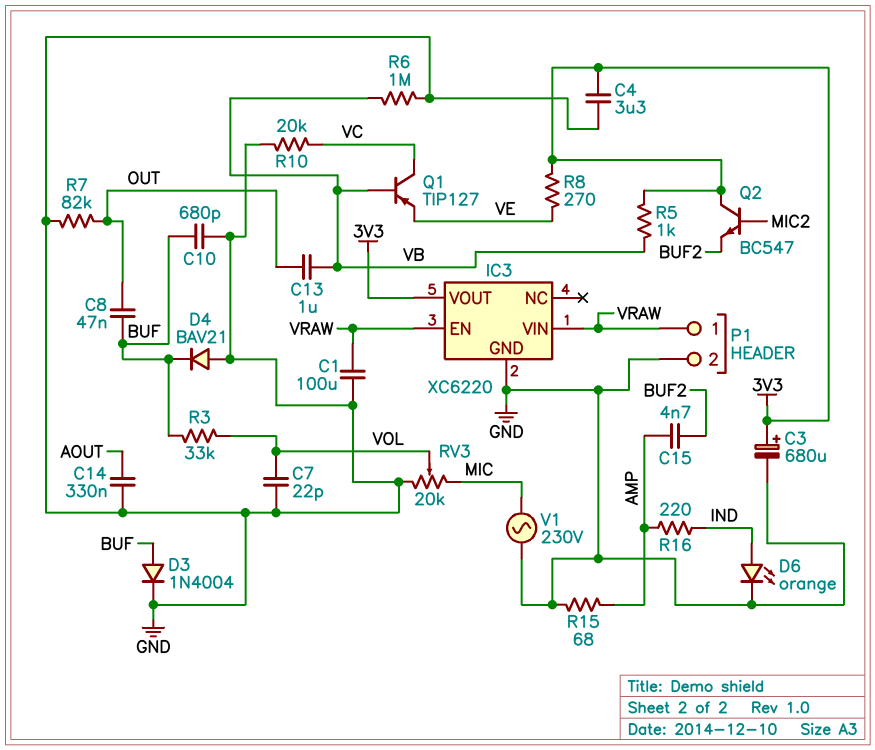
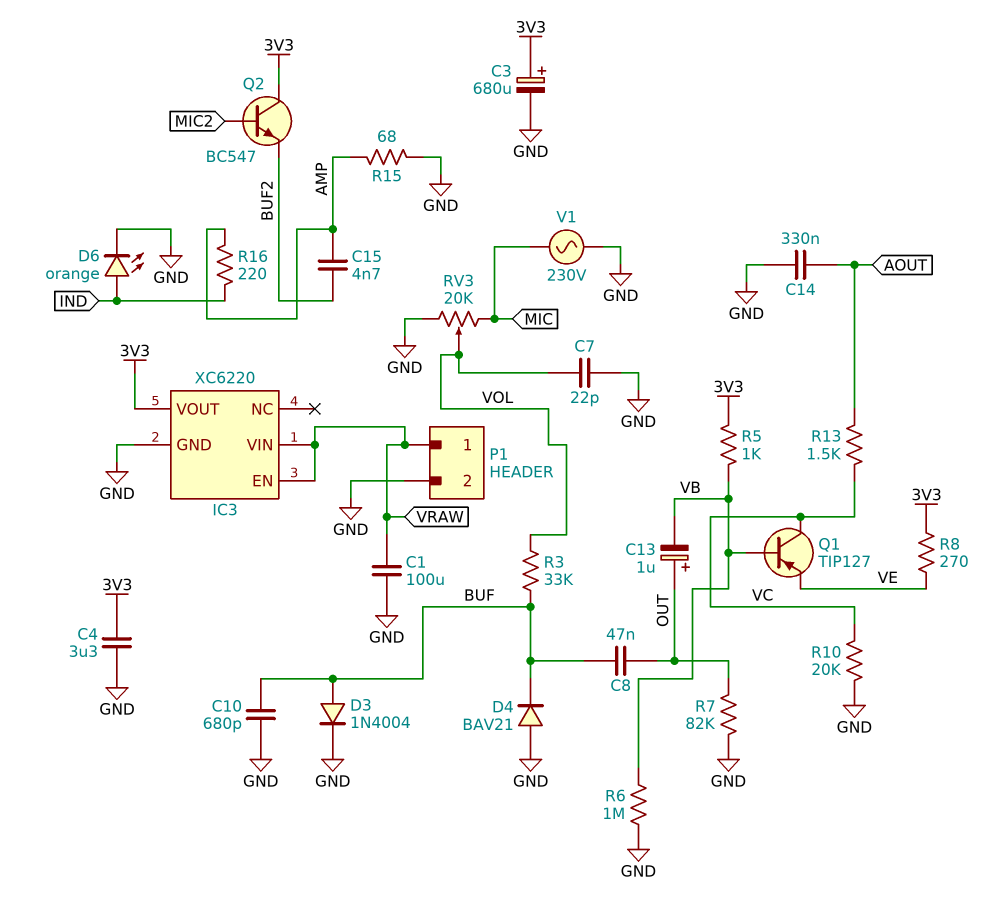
C13: 1uF (OUT, VB) -> 1uF (plus OUT, minus VB)
R13: none -> 1.5k (AOUT, VC)

